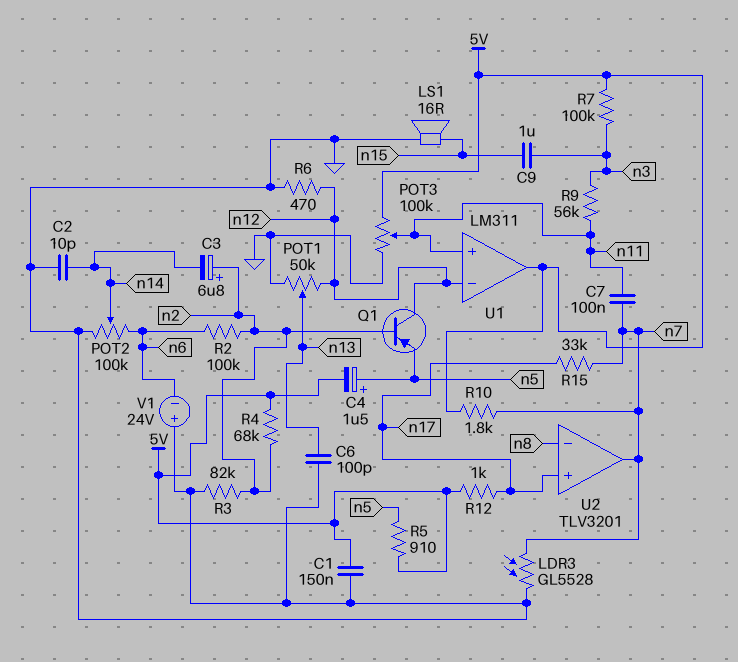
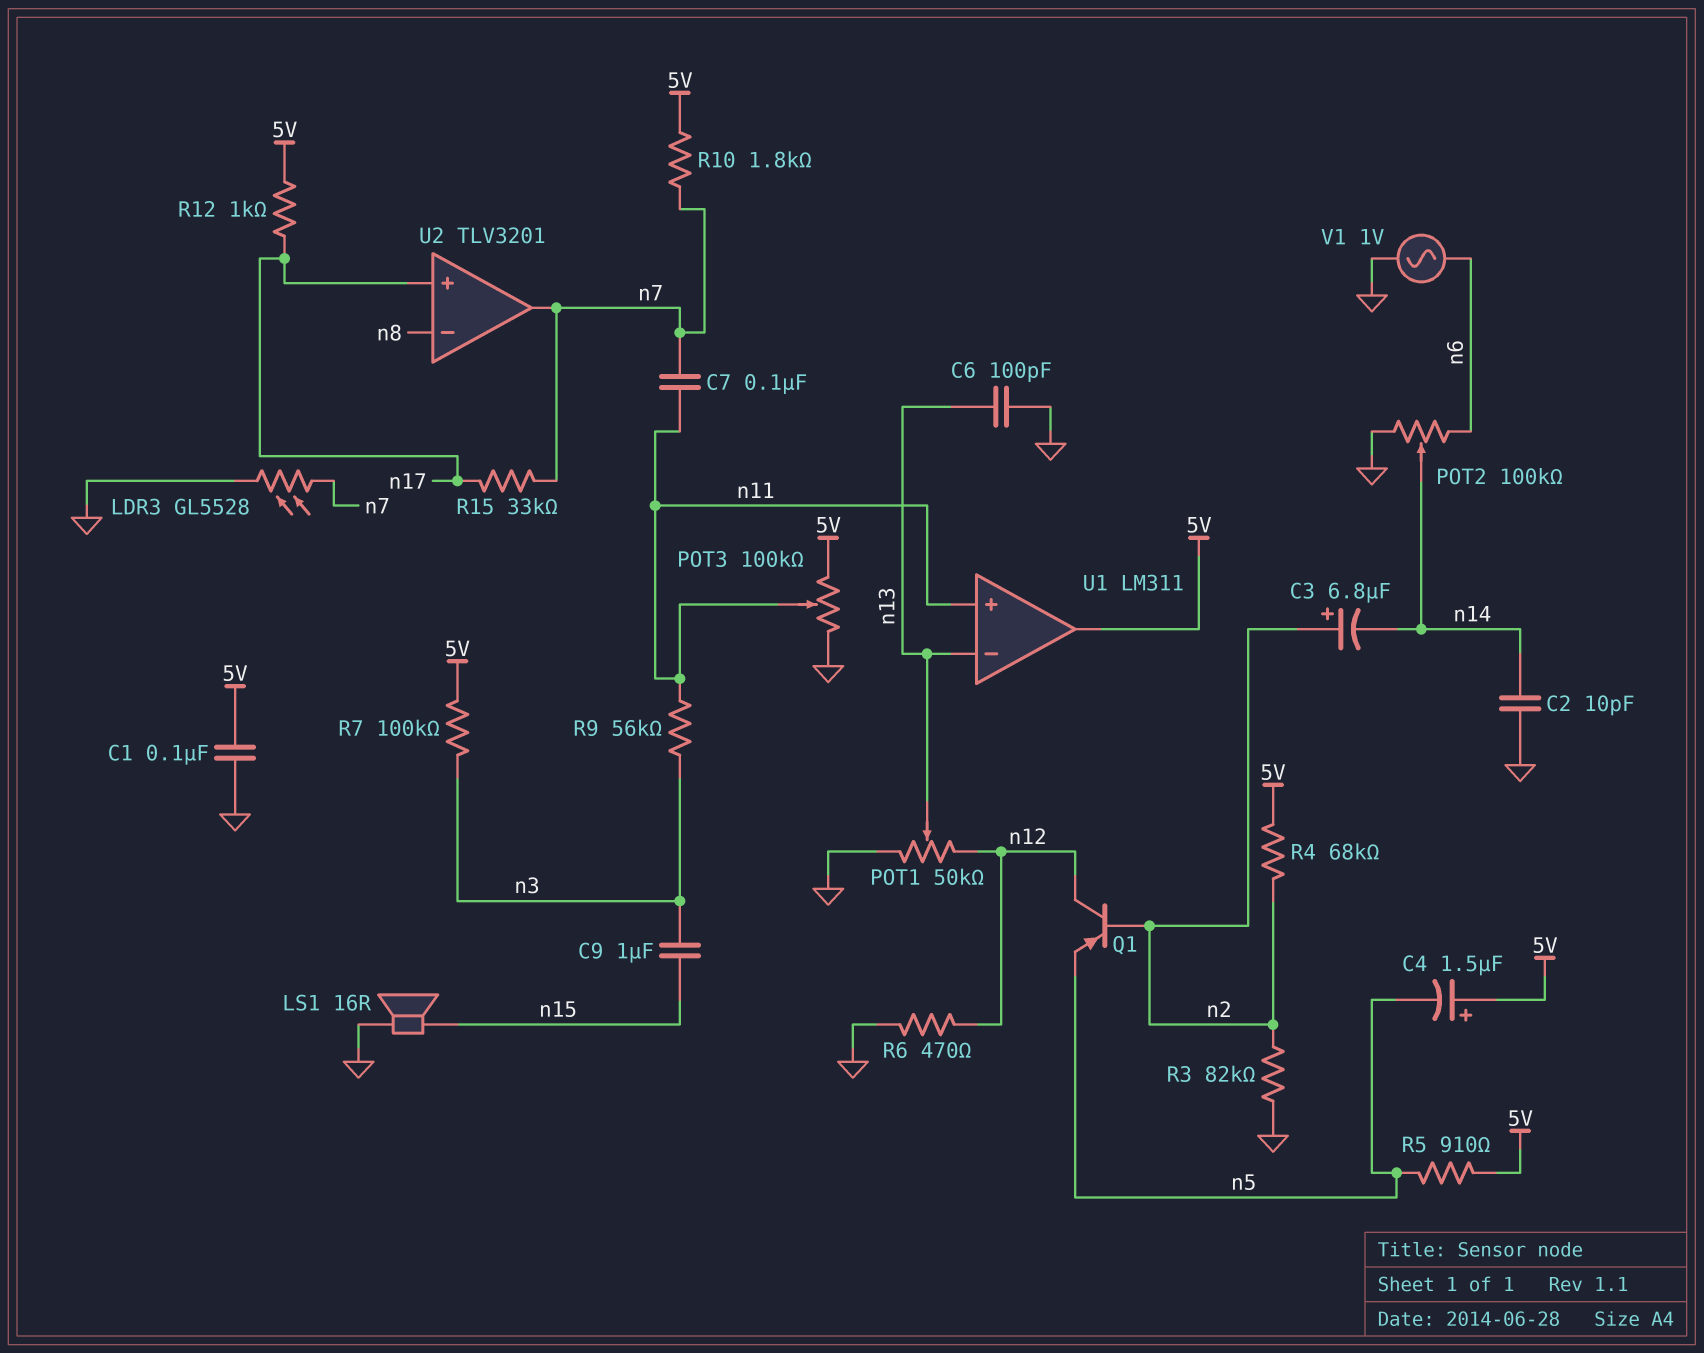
C1: 150nF (5V, GND) -> 100nF (5V, GND)
C4: 1.5uF (plus n5, minus 5V) -> 1.5uF (plus 5V, minus n5)
R2: 100k (n2, n6) -> none
U1 pin in-: n12 -> n13
V1: 24V (plus GND, minus n6) -> AC 1V (GND, n6)

